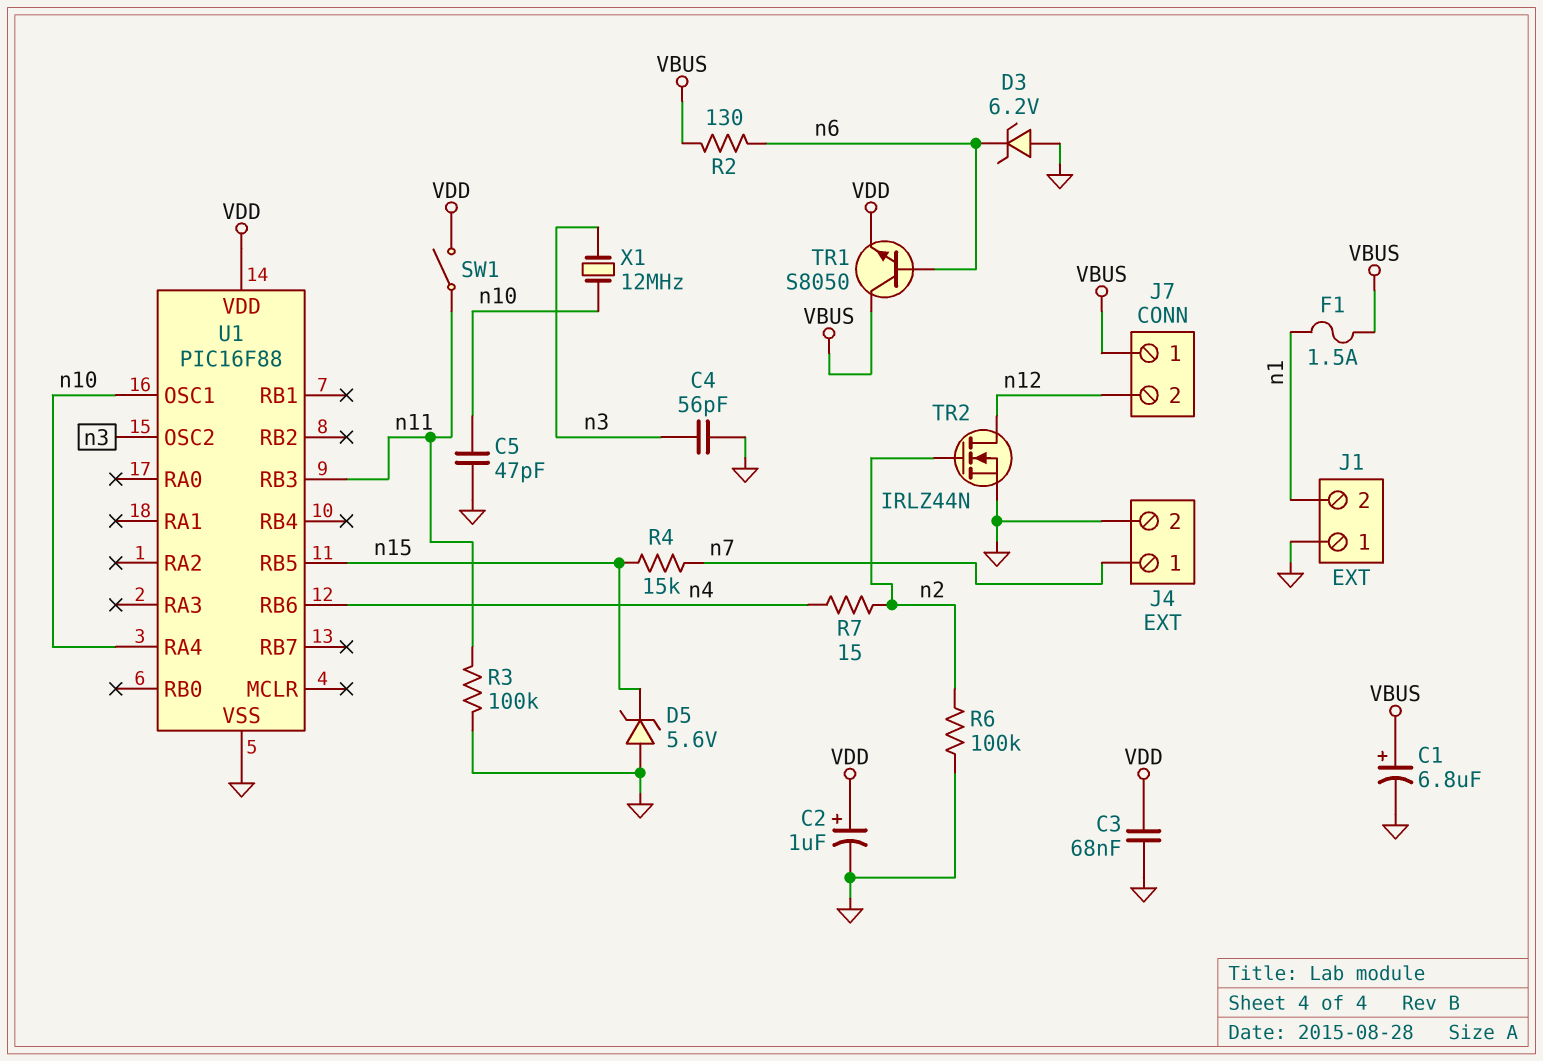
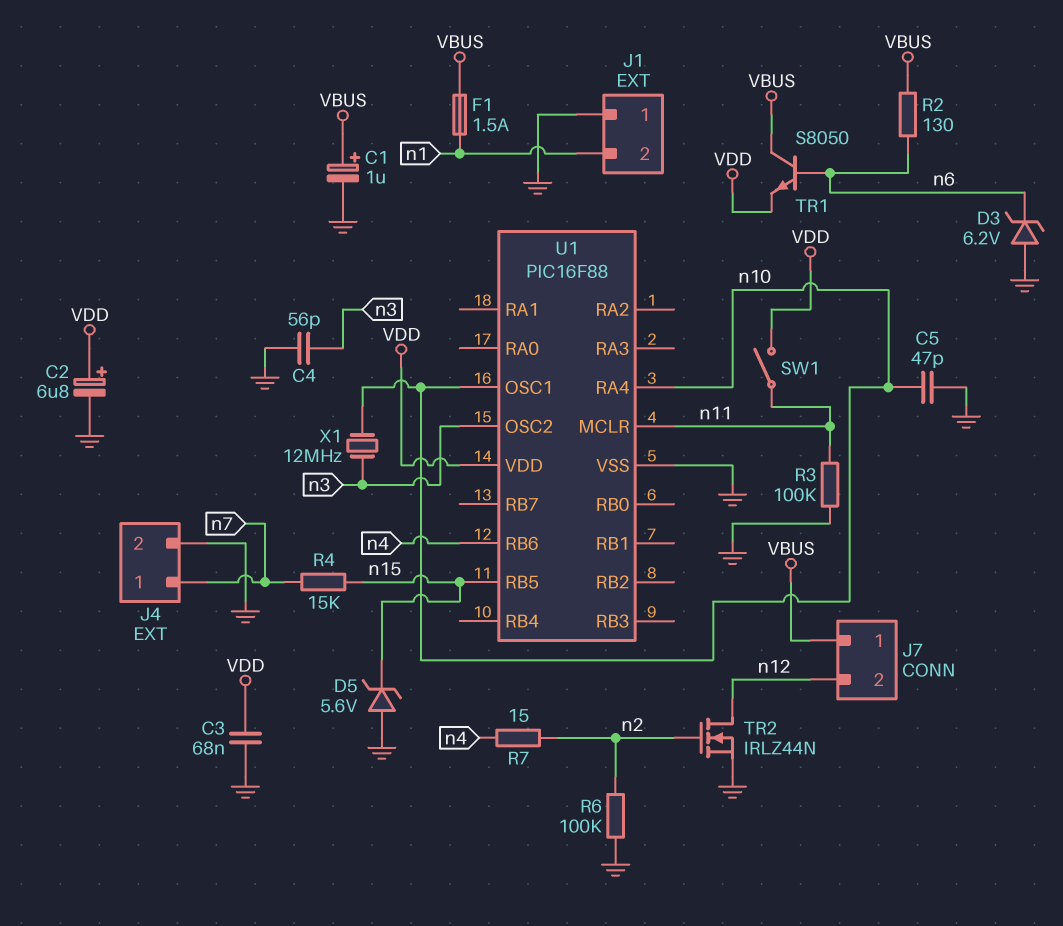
C1: 6.8uF (plus VBUS, minus GND) -> 1uF (plus VBUS, minus GND)
C2: 1uF (plus VDD, minus GND) -> 6.8uF (plus VDD, minus GND)
U1 pin MCLR: none -> n11
U1 pin RB3: n11 -> none

